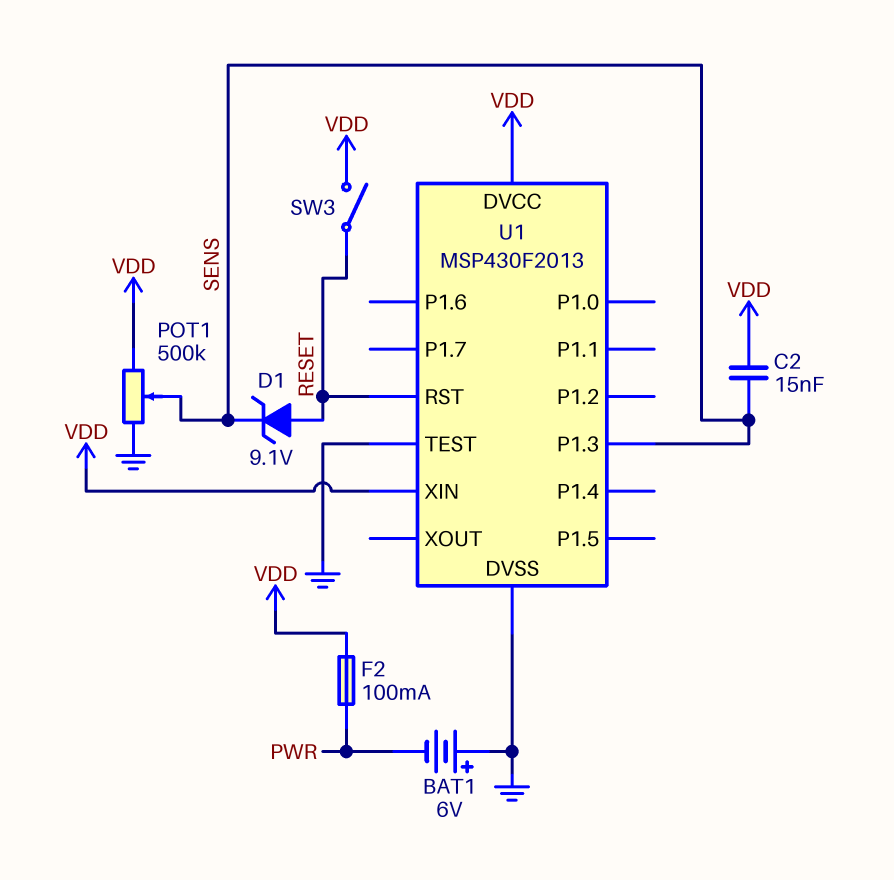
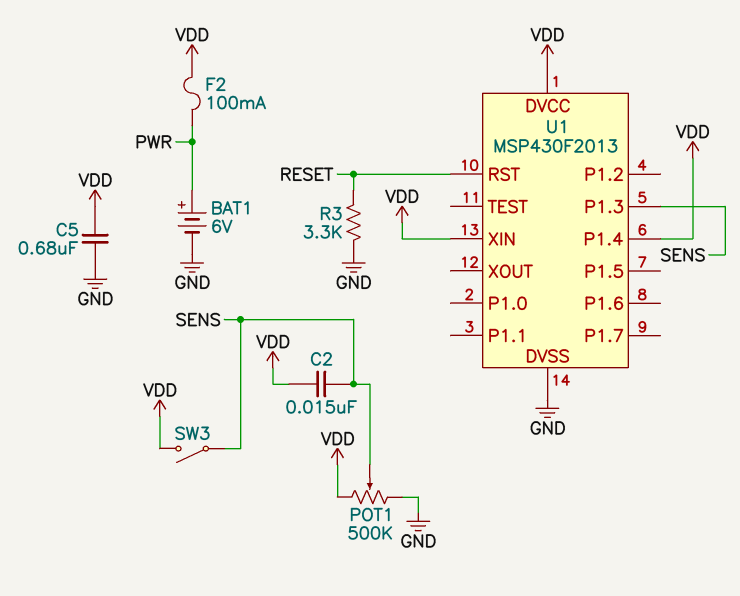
BAT1: 6V (plus GND, minus PWR) -> 6V (plus PWR, minus GND)
C5: none -> 680nF (GND, VDD)
D1: zener 9.1V (A RESET, K SENS) -> none
R3: none -> 3.3k (GND, RESET)
SW3: switch (RESET, VDD) -> switch (SENS, VDD)
U1 pin P1.4: none -> VDD
U1 pin TEST: GND -> none

